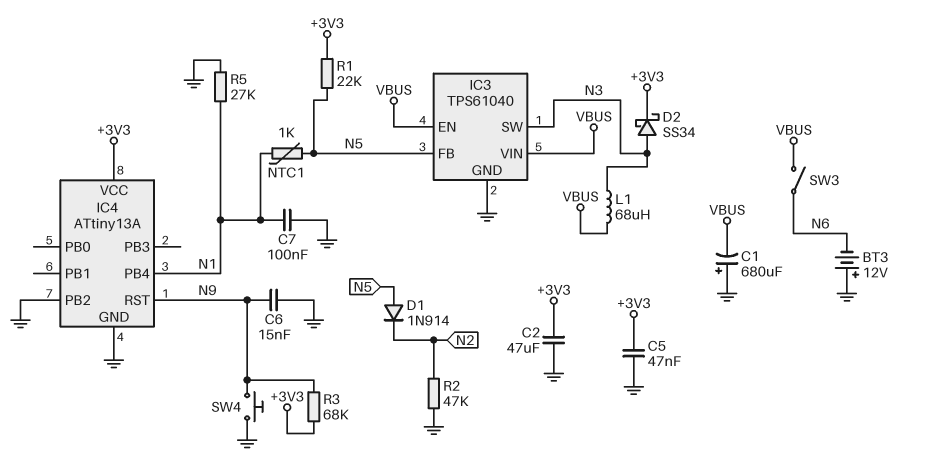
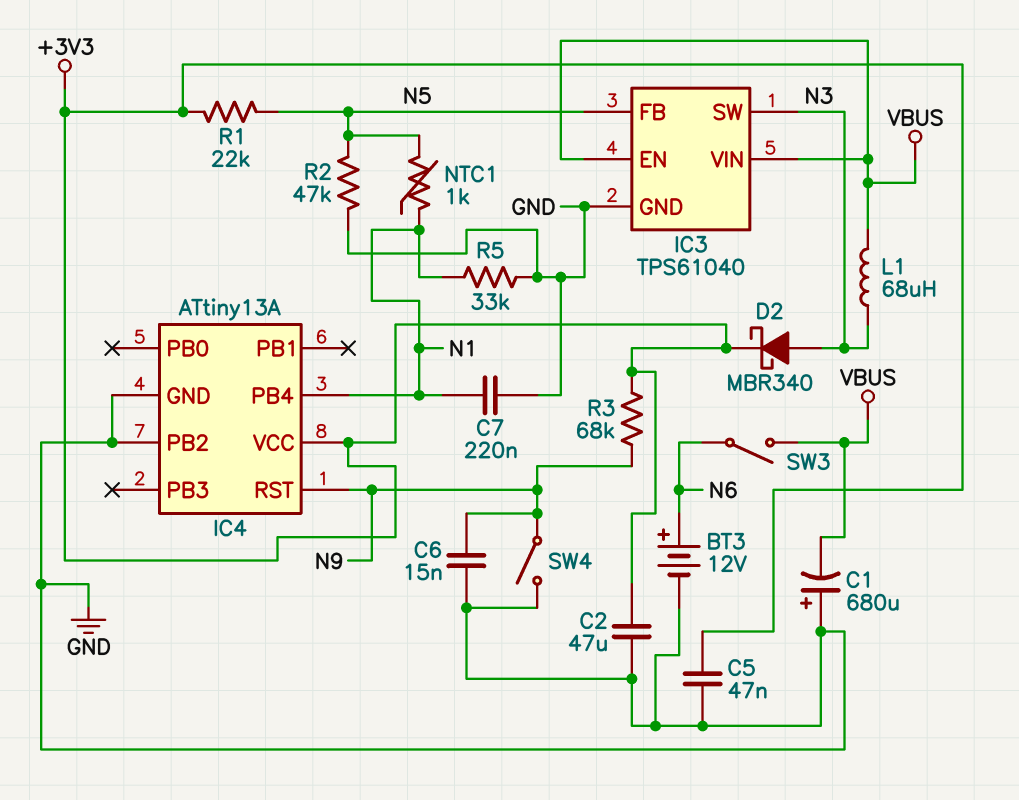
BT3: 12V (plus GND, minus N6) -> 12V (plus N6, minus GND)
C7: 100nF (GND, N1) -> 220nF (GND, N1)
D1: diode 1N914 (A N5, K N2) -> none
D2: schottky SS34 (A N3, K +3V3) -> schottky MBR340 (A N3, K +3V3)
R2: 47k (GND, N2) -> 47k (GND, N5)
R5: 27k (GND, N1) -> 33k (GND, N1)
SW4: button (GND, N9) -> switch (GND, N9)

